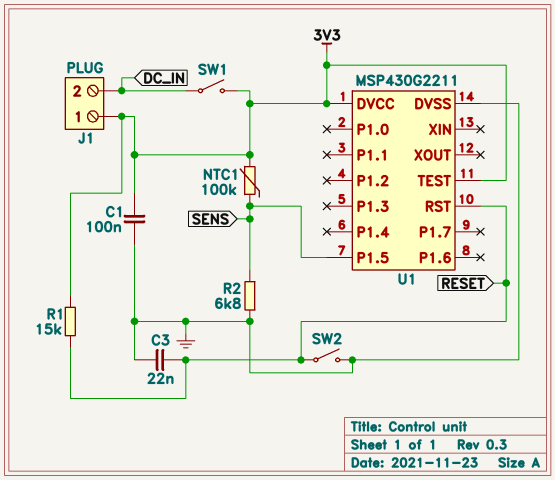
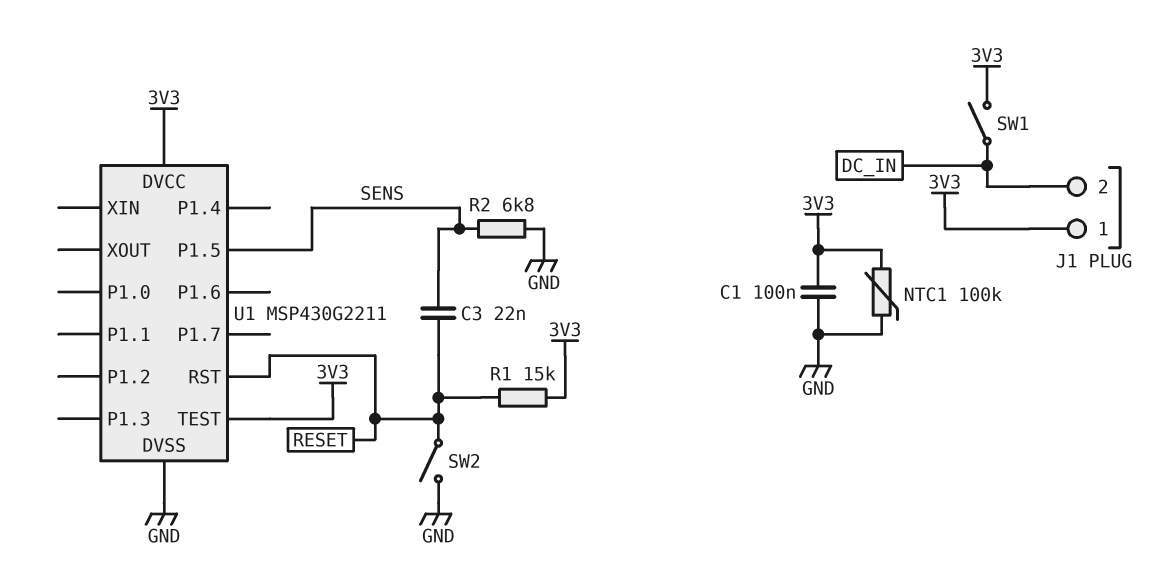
C3: 22nF (GND, RESET) -> 22nF (RESET, SENS)
NTC1: 100k (3V3, SENS) -> 100k (3V3, GND)

